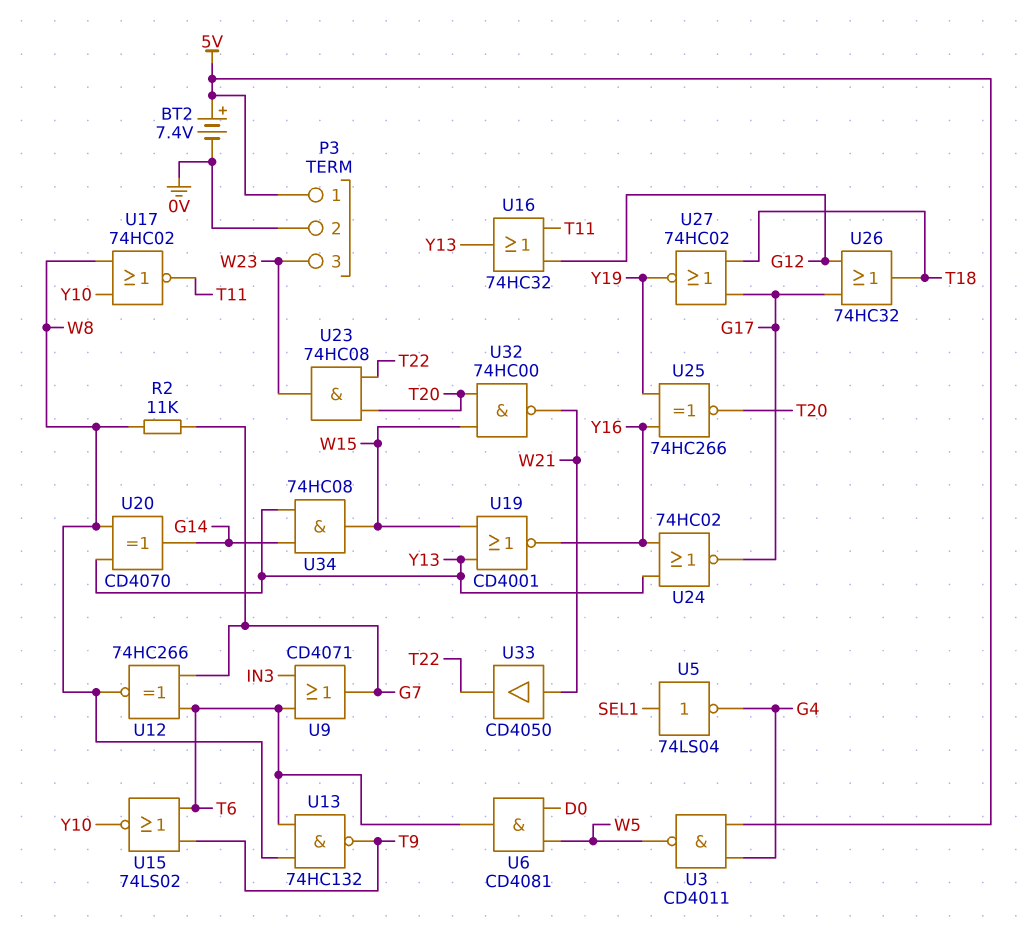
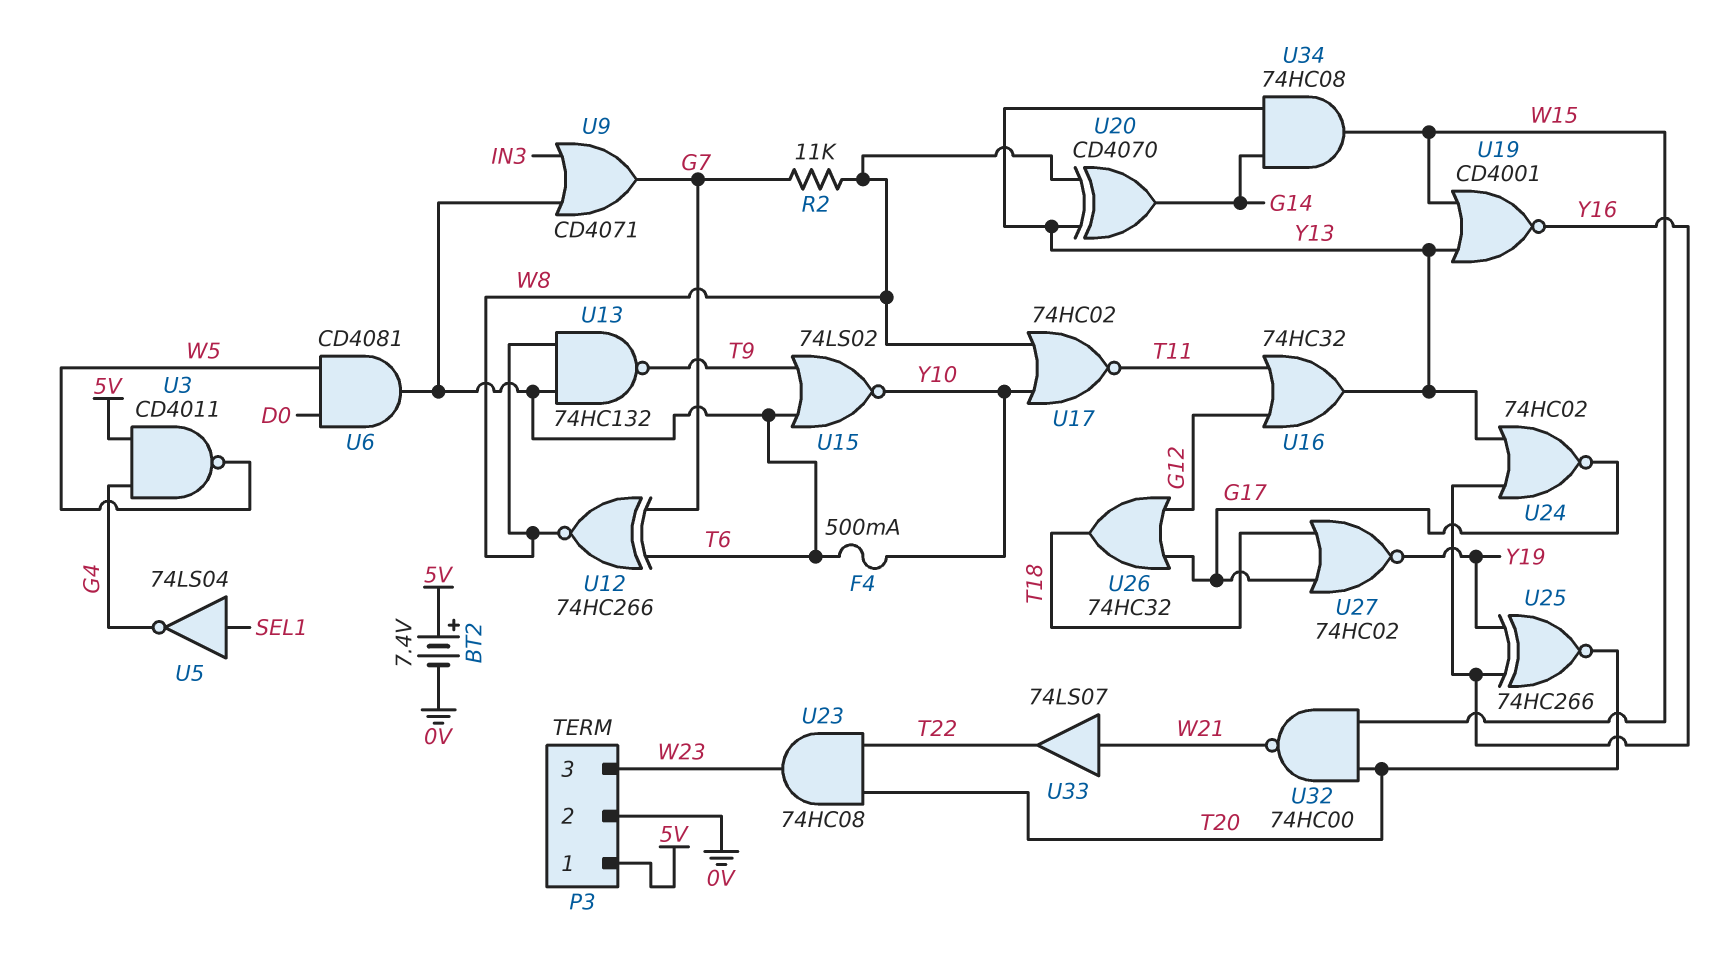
F4: none -> 500mA (T6, Y10)
U33: buffer CD4050 (in W21, out T22) -> buffer 74LS07 (in W21, out T22)

